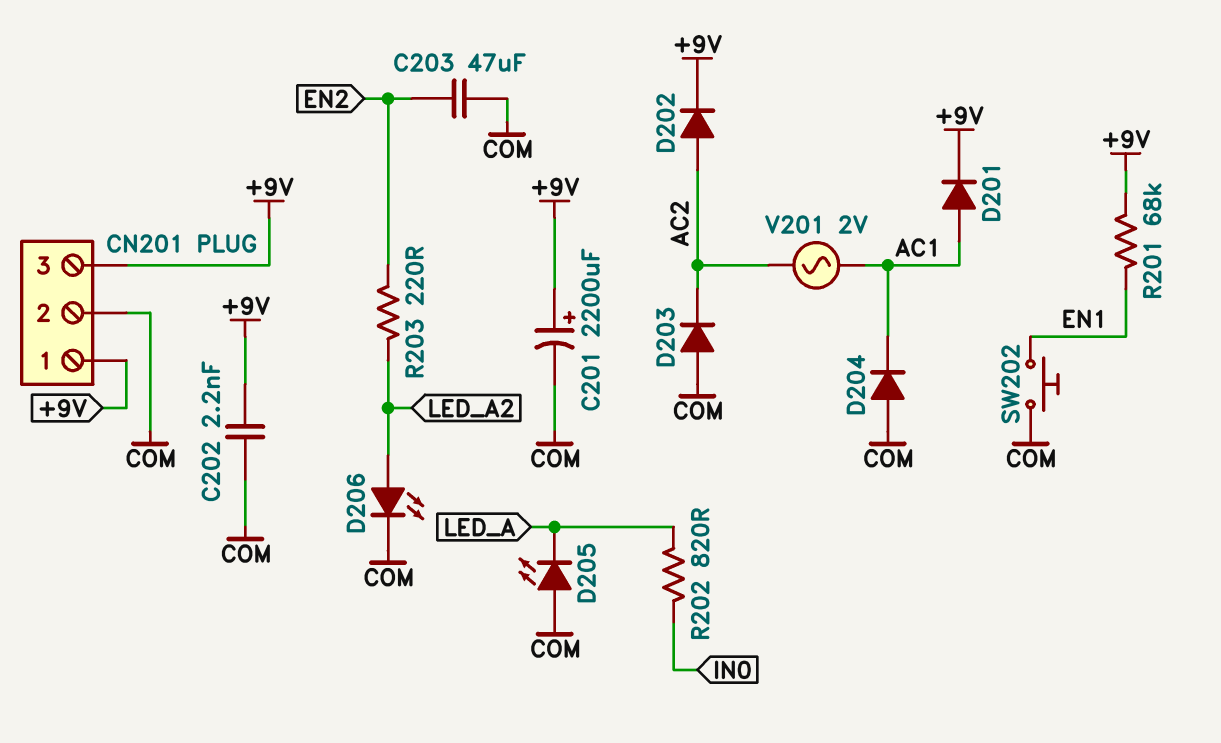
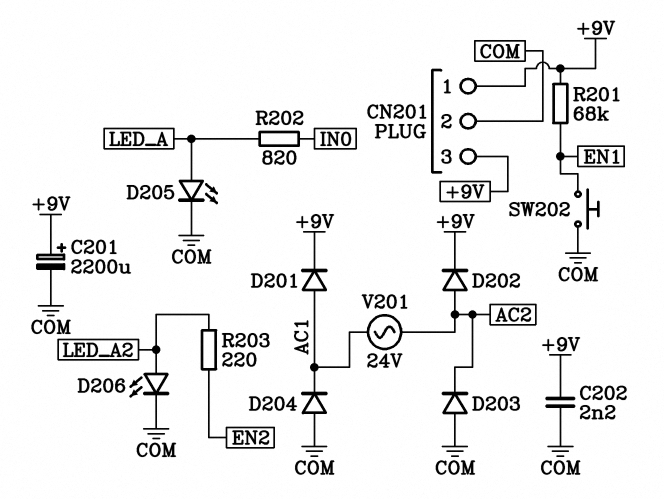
C203: 47uF (COM, EN2) -> none
D205: LED (A COM, K LED_A) -> LED (A LED_A, K COM)
V201: AC 2V (AC1, AC2) -> AC 24V (AC1, AC2)

